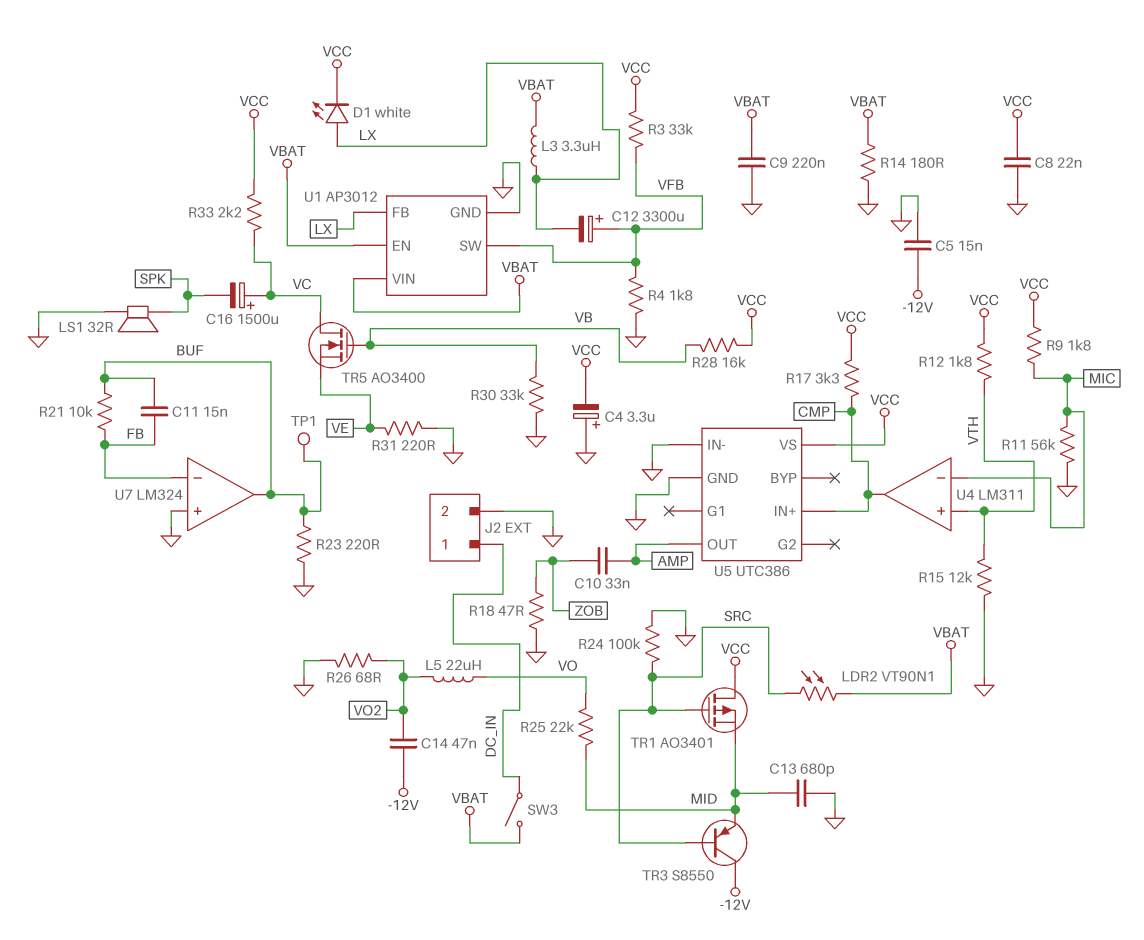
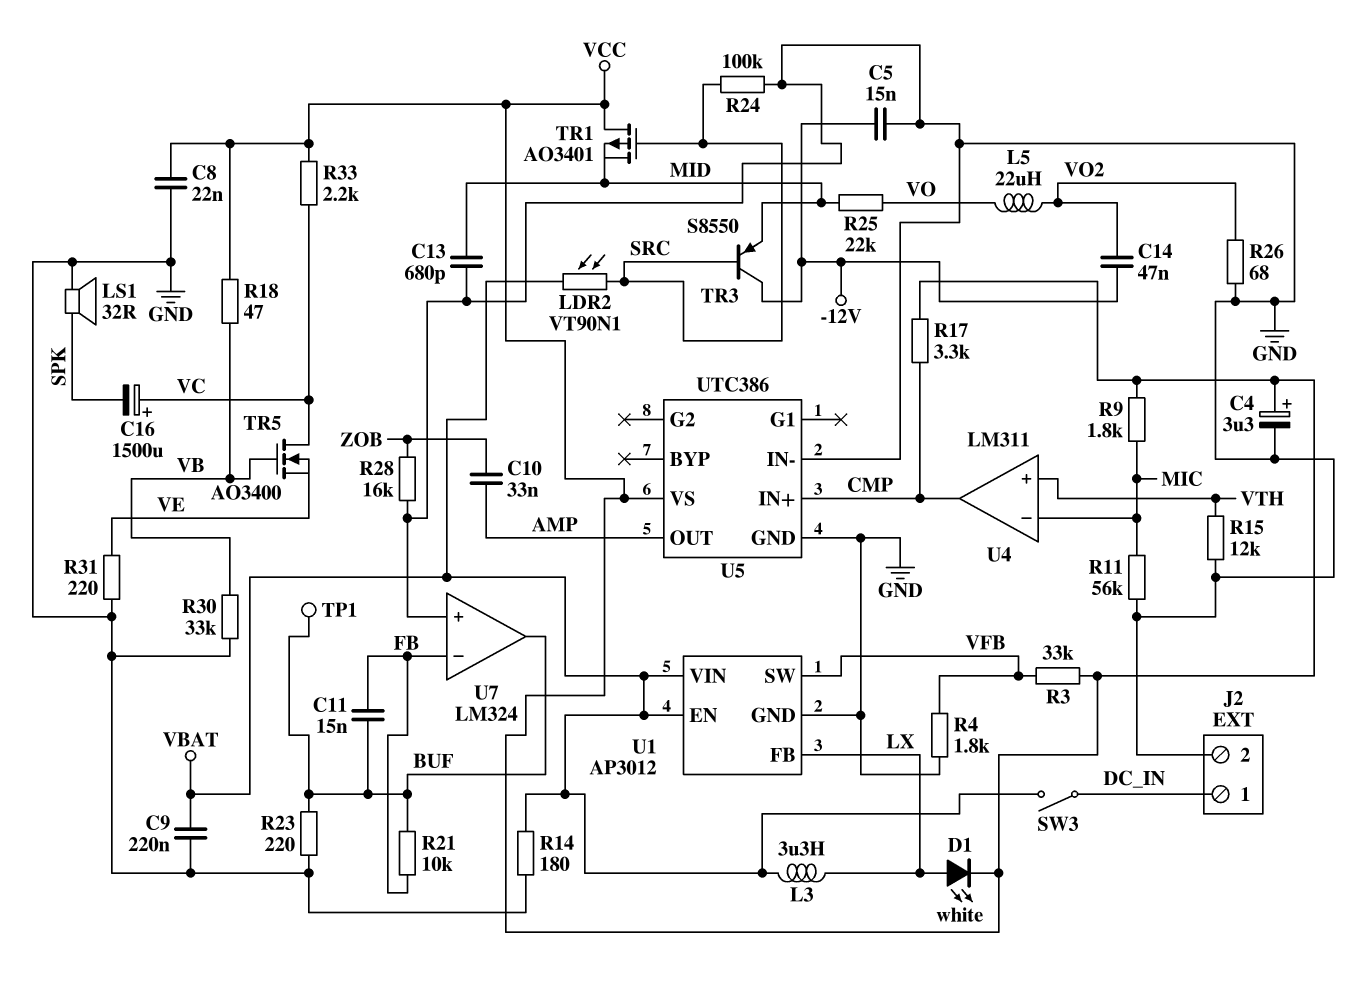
C4: 3.3uF (plus GND, minus VCC) -> 3.3uF (plus VCC, minus GND)
C12: 3300uF (plus VFB, minus LX) -> none
R12: 1.8k (VCC, VTH) -> none
R18: 47 (GND, ZOB) -> 47 (VB, VCC)
R28: 16k (VB, VCC) -> 16k (GND, ZOB)

